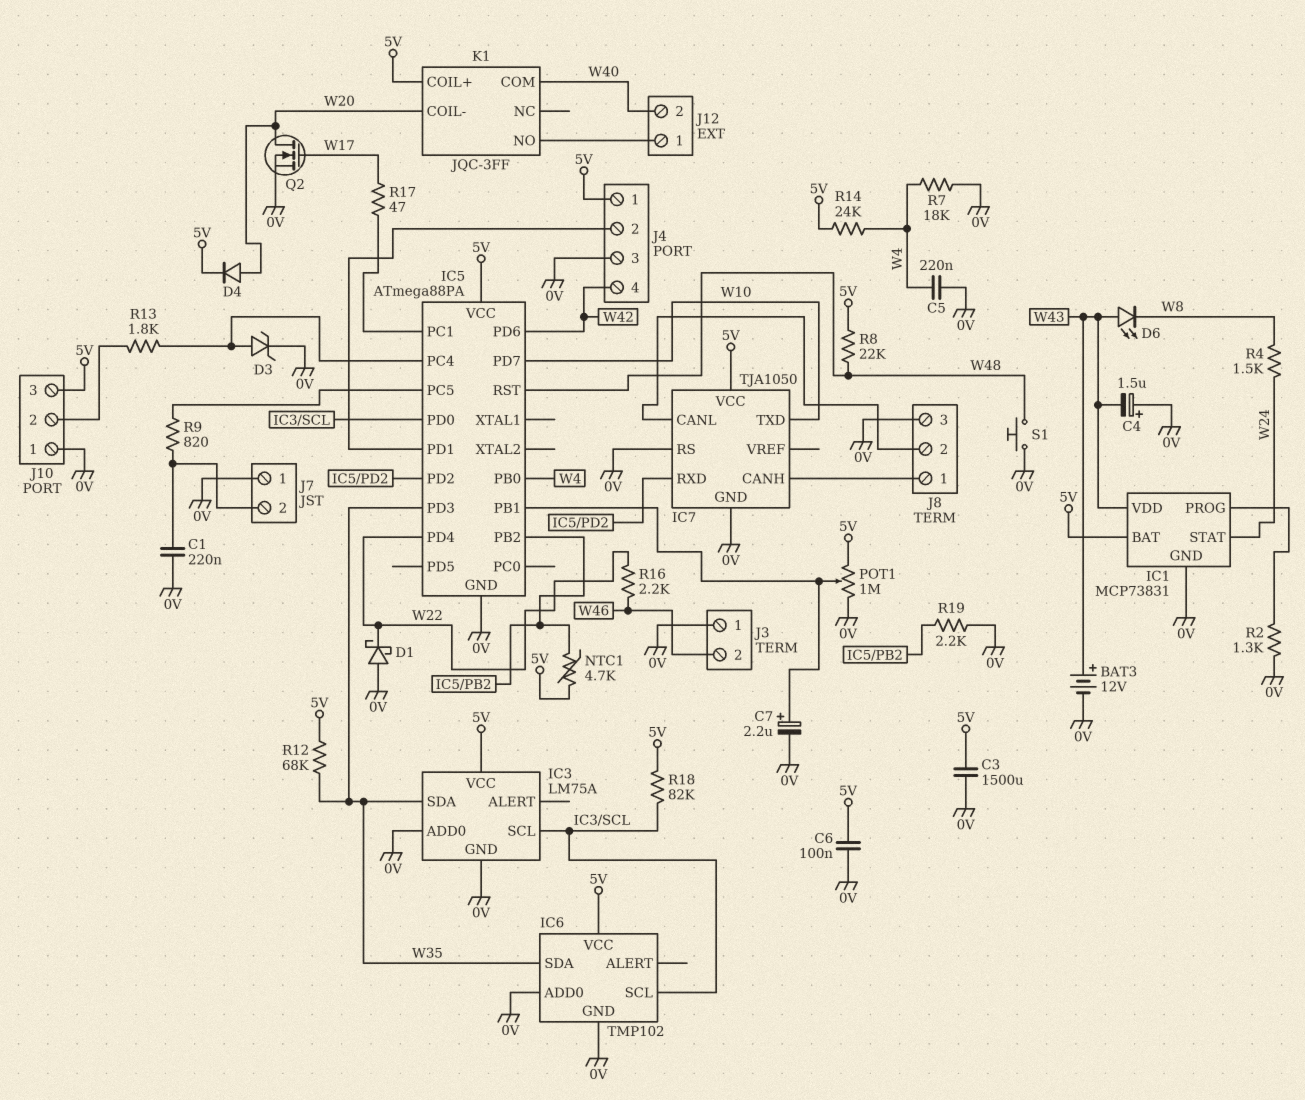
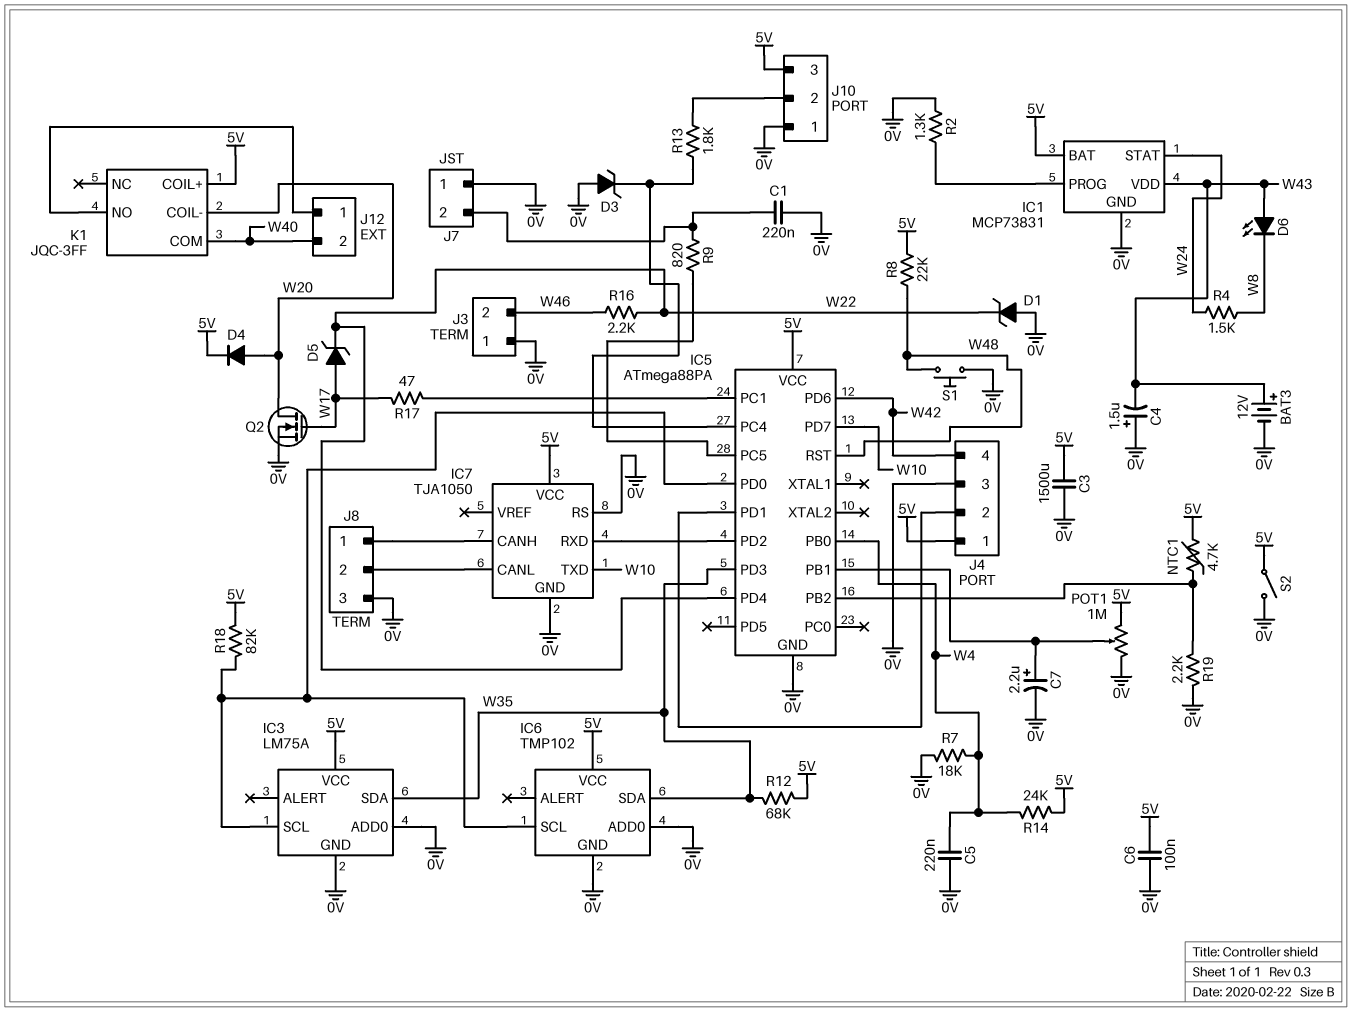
D1: schottky (A 0V, K W22) -> zener (A 0V, K W22)
D3: zener (A IC5/PC4, K 0V) -> zener (A 0V, K IC5/PC4)
D5: none -> zener (A W17, K W22)
S2: none -> switch (0V, 5V)

